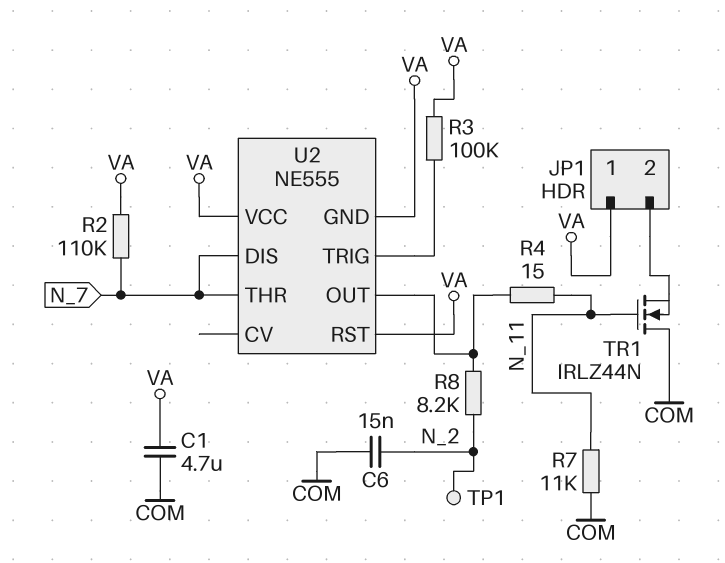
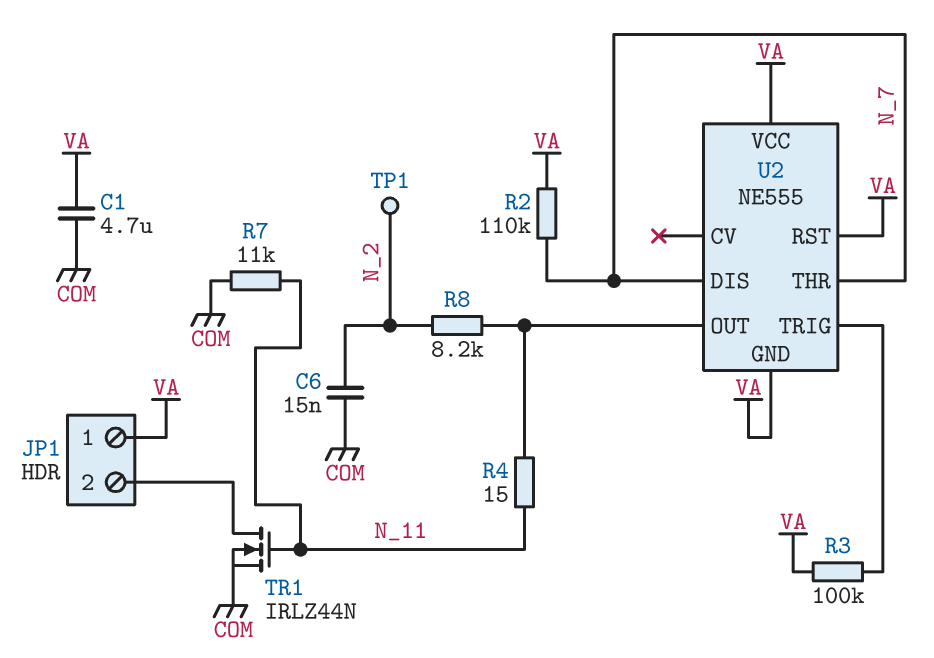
TR1: NMOS IRLZ44N (G N_11, D COM, S JP1/2) -> NMOS IRLZ44N (G N_11, D JP1/2, S COM)

